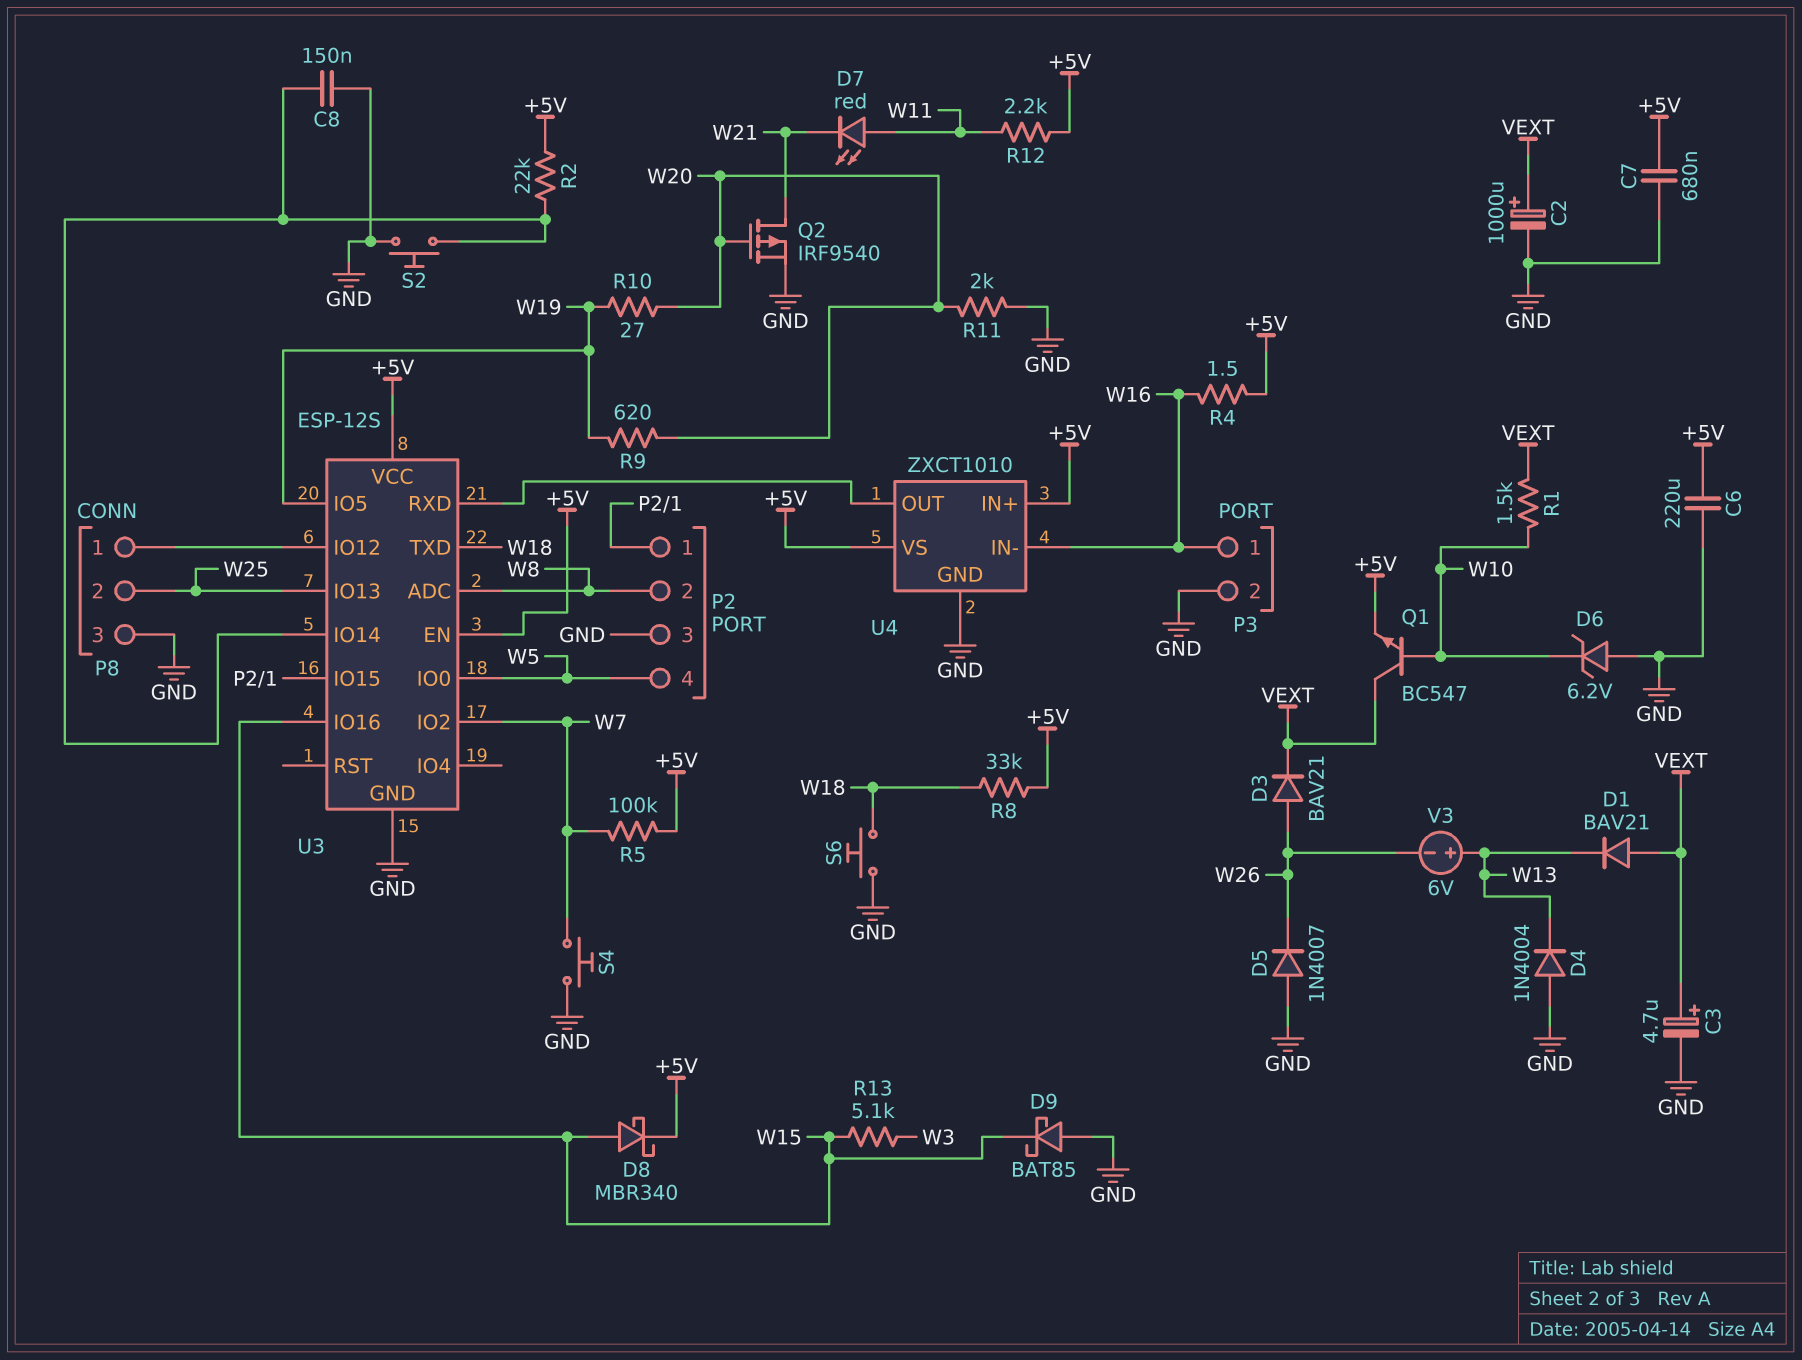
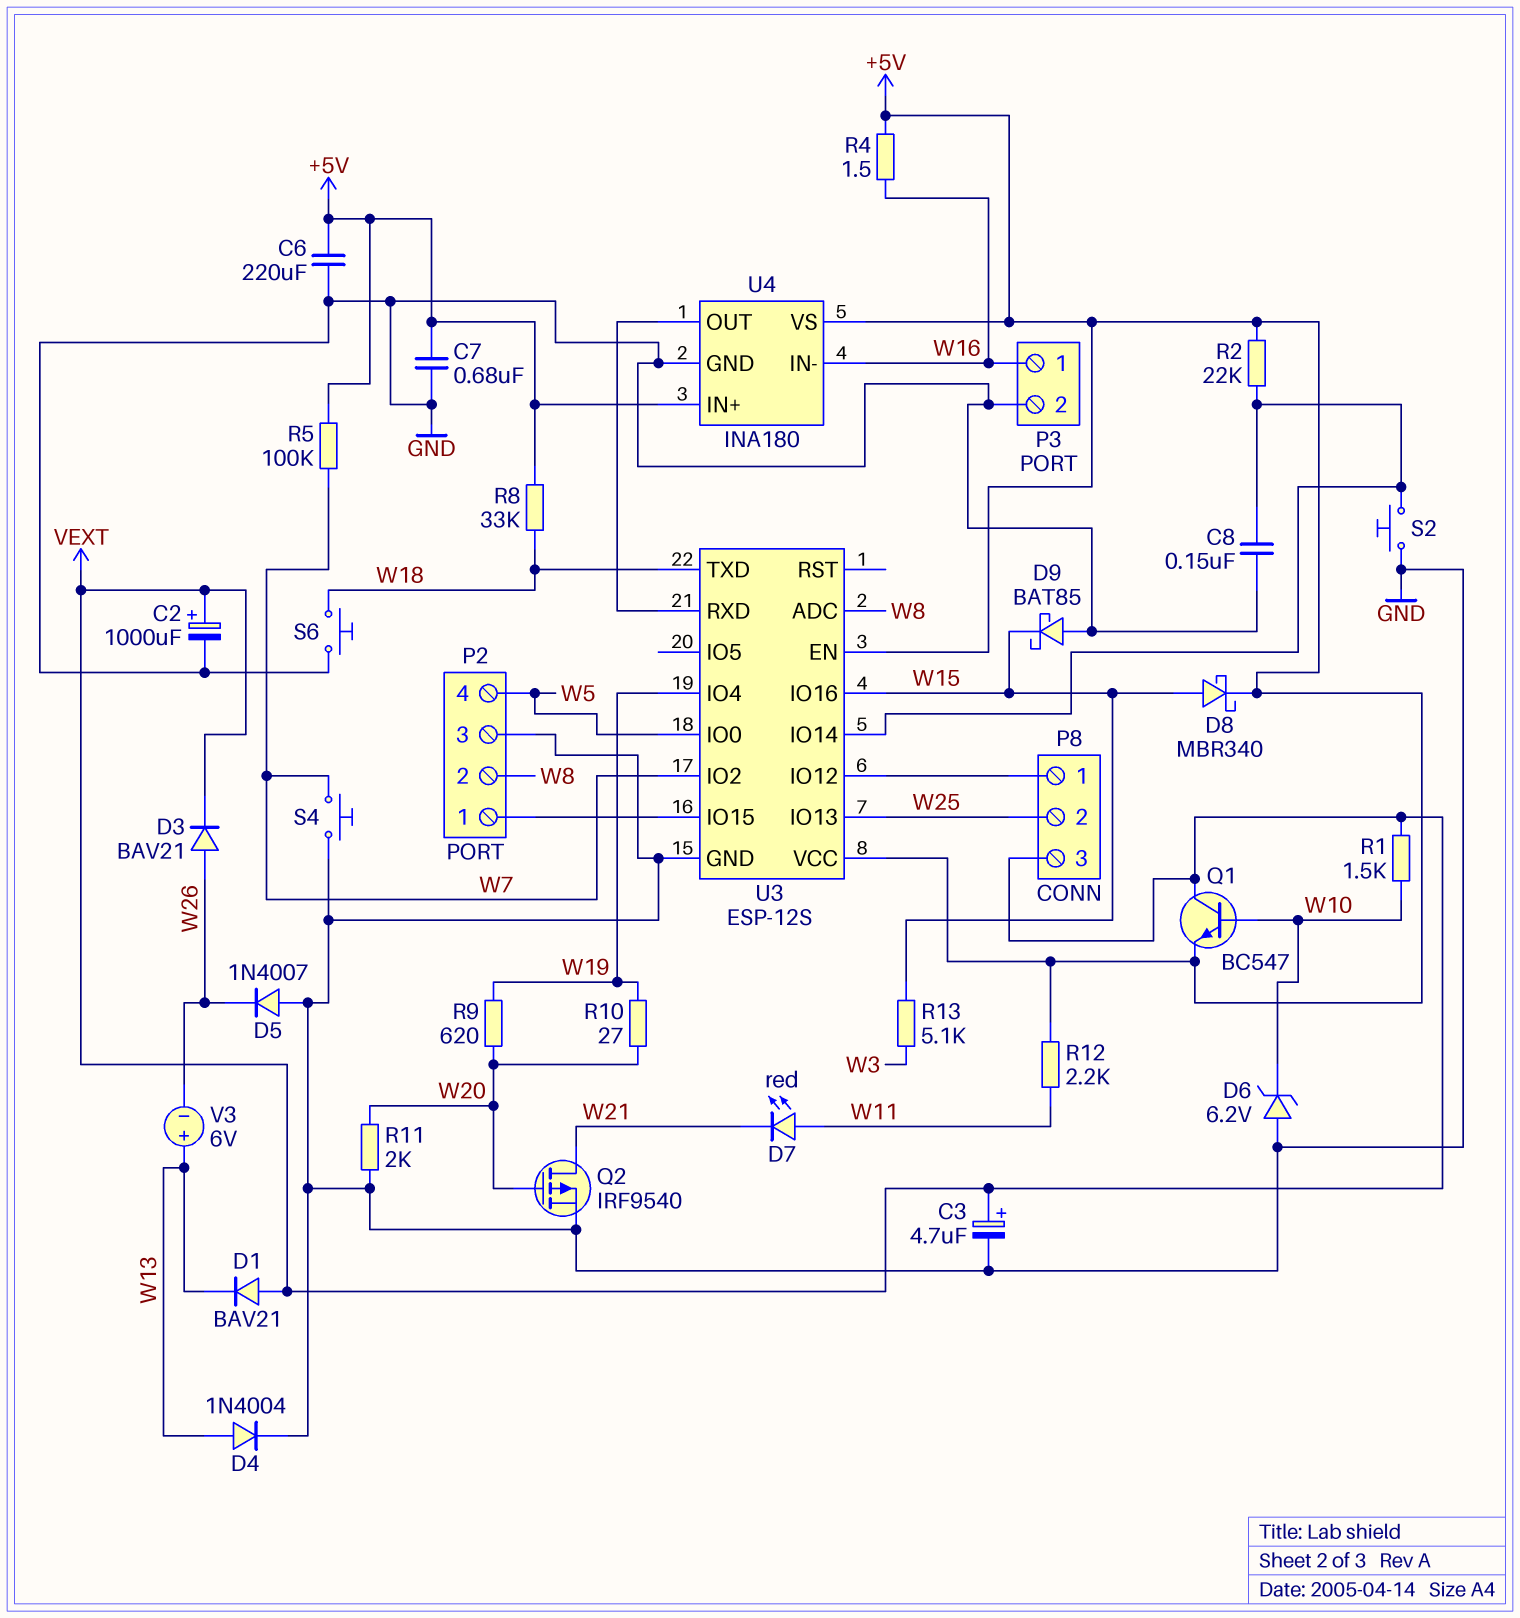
D4: diode 1N4004 (A GND, K W13) -> diode 1N4004 (A W13, K GND)
P8 pin 3: GND -> VEXT
U3 pin IO4: none -> W19
U3 pin IO5: W19 -> none
U4: ZXCT1010 -> INA180

